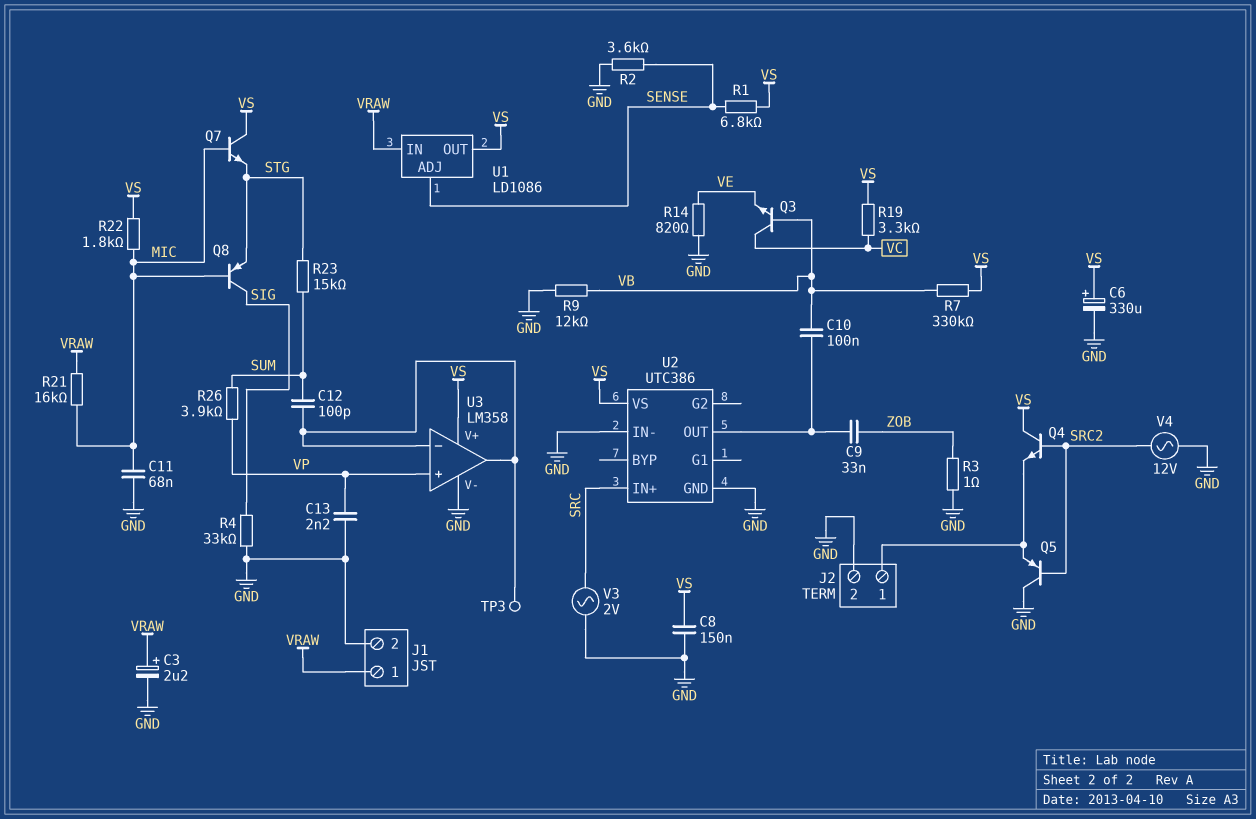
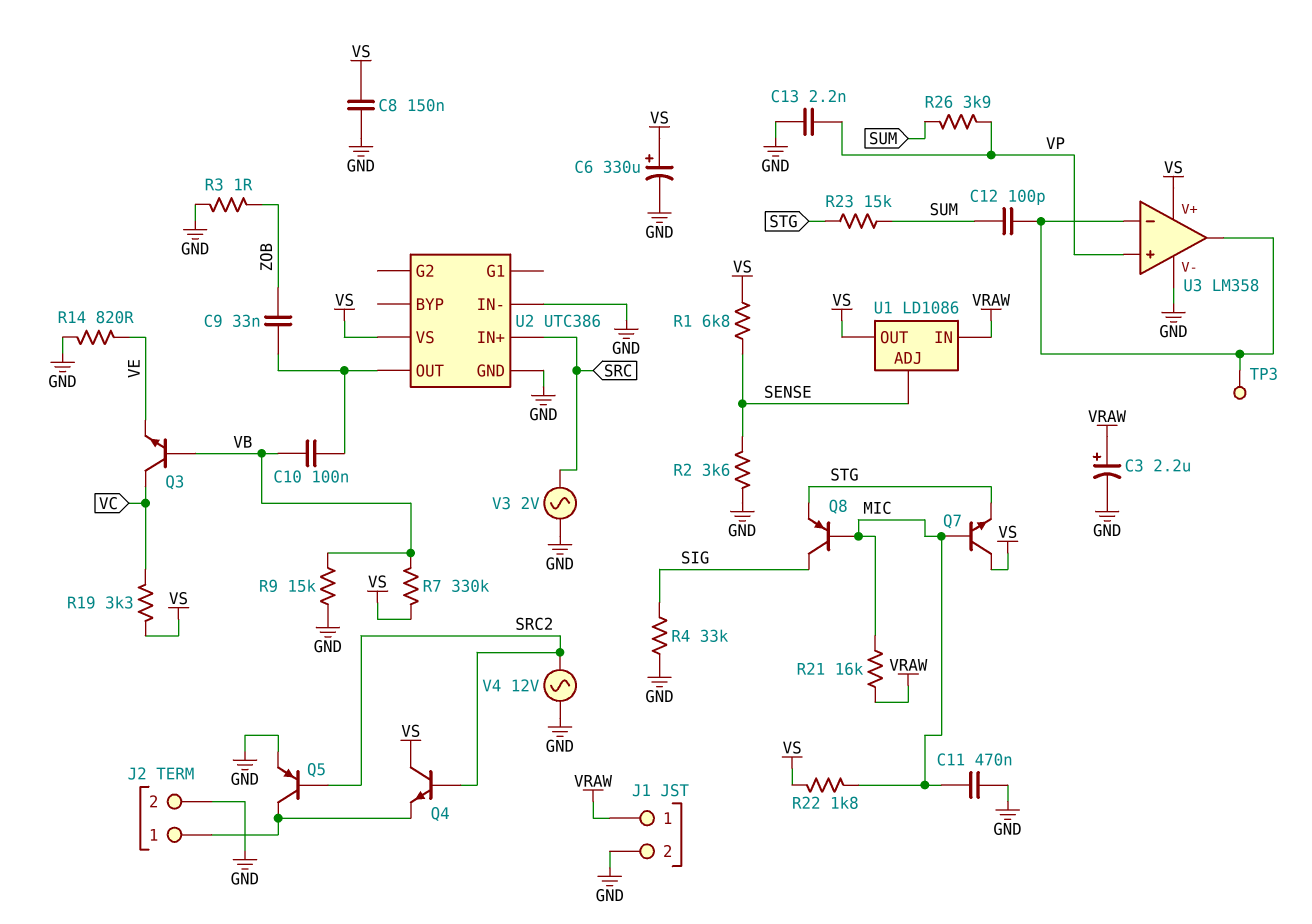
C11: 68nF (GND, MIC) -> 470nF (GND, MIC)
Q5: PNP (B SRC2, C GND, E J2/1) -> PNP (B SRC2, C J2/1, E GND)
R9: 12k (GND, VB) -> 15k (GND, VB)

